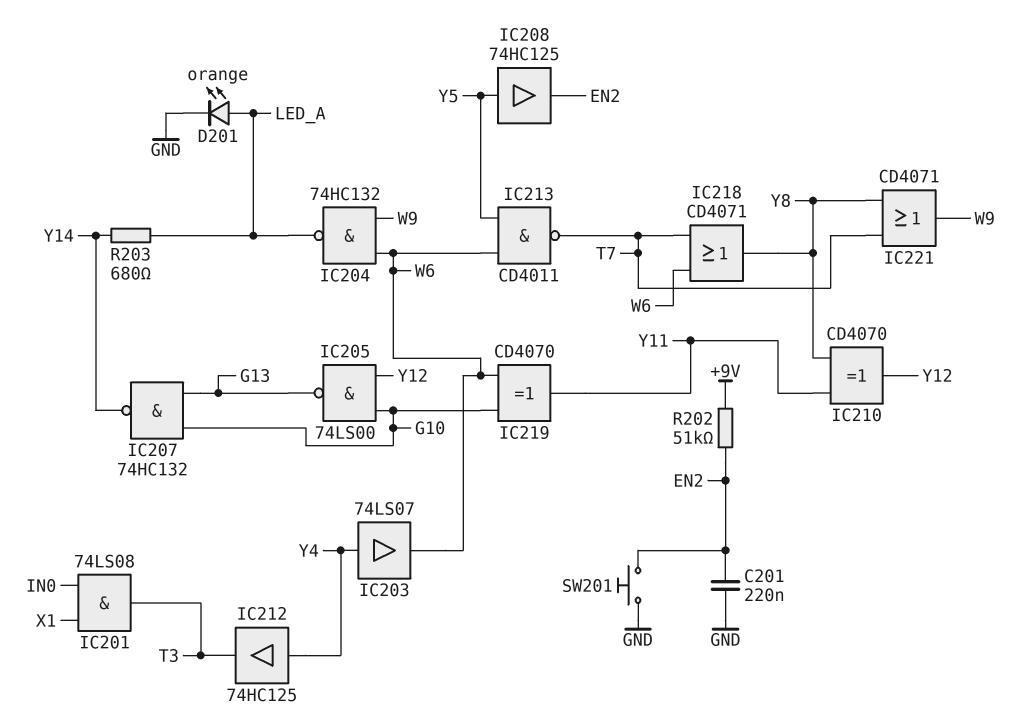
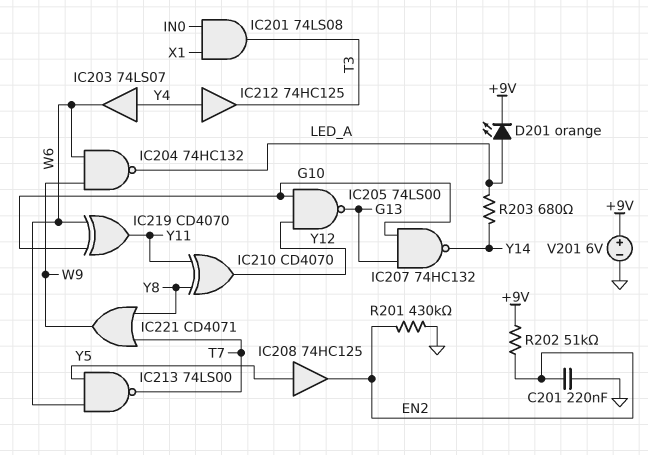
D201: LED orange (A LED_A, K GND) -> LED orange (A LED_A, K +9V)
IC213: NAND CD4011 (in W6, in Y5, out T7) -> NAND 74LS00 (in W6, in Y5, out T7)
IC218: OR CD4071 (in T7, in W6, out Y8) -> none
R201: none -> 430k (EN2, GND)
SW201: button (EN2, GND) -> none
V201: none -> 6V (plus +9V, minus GND)

